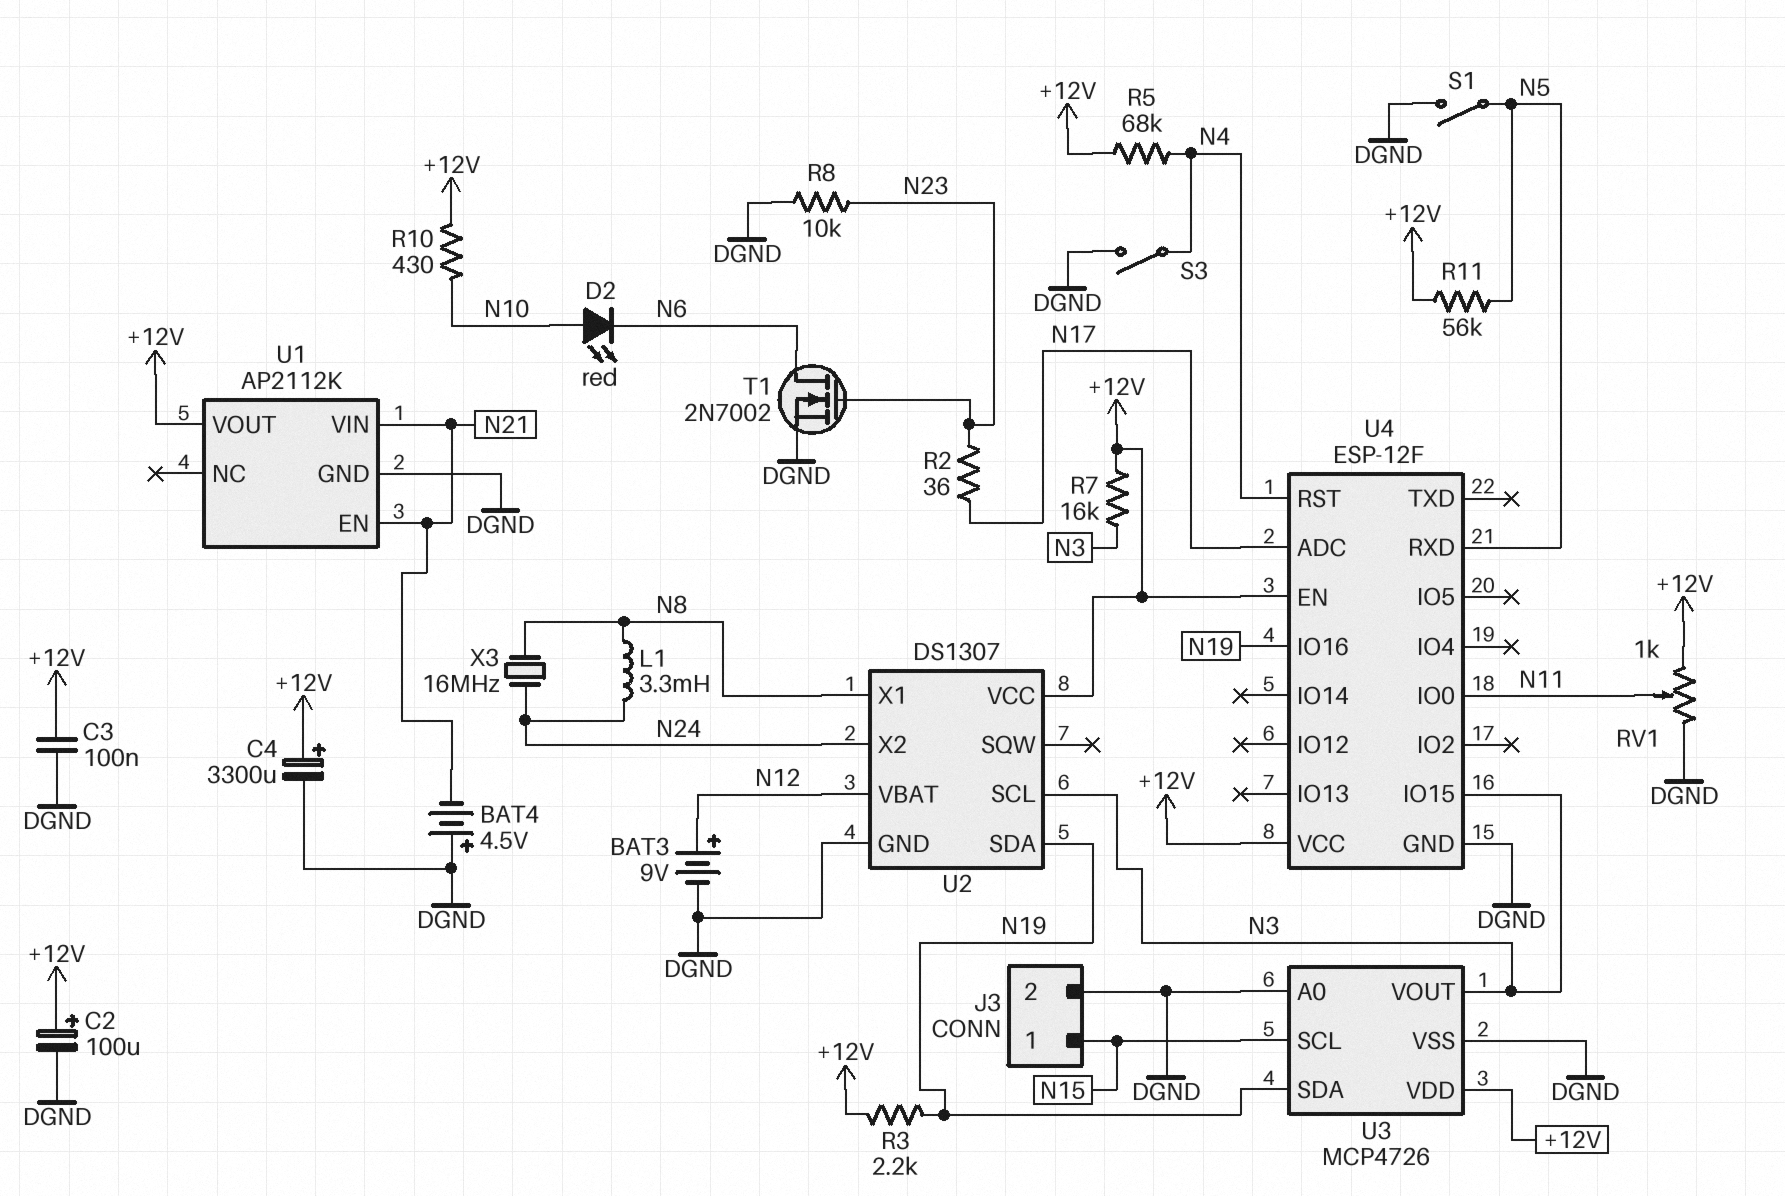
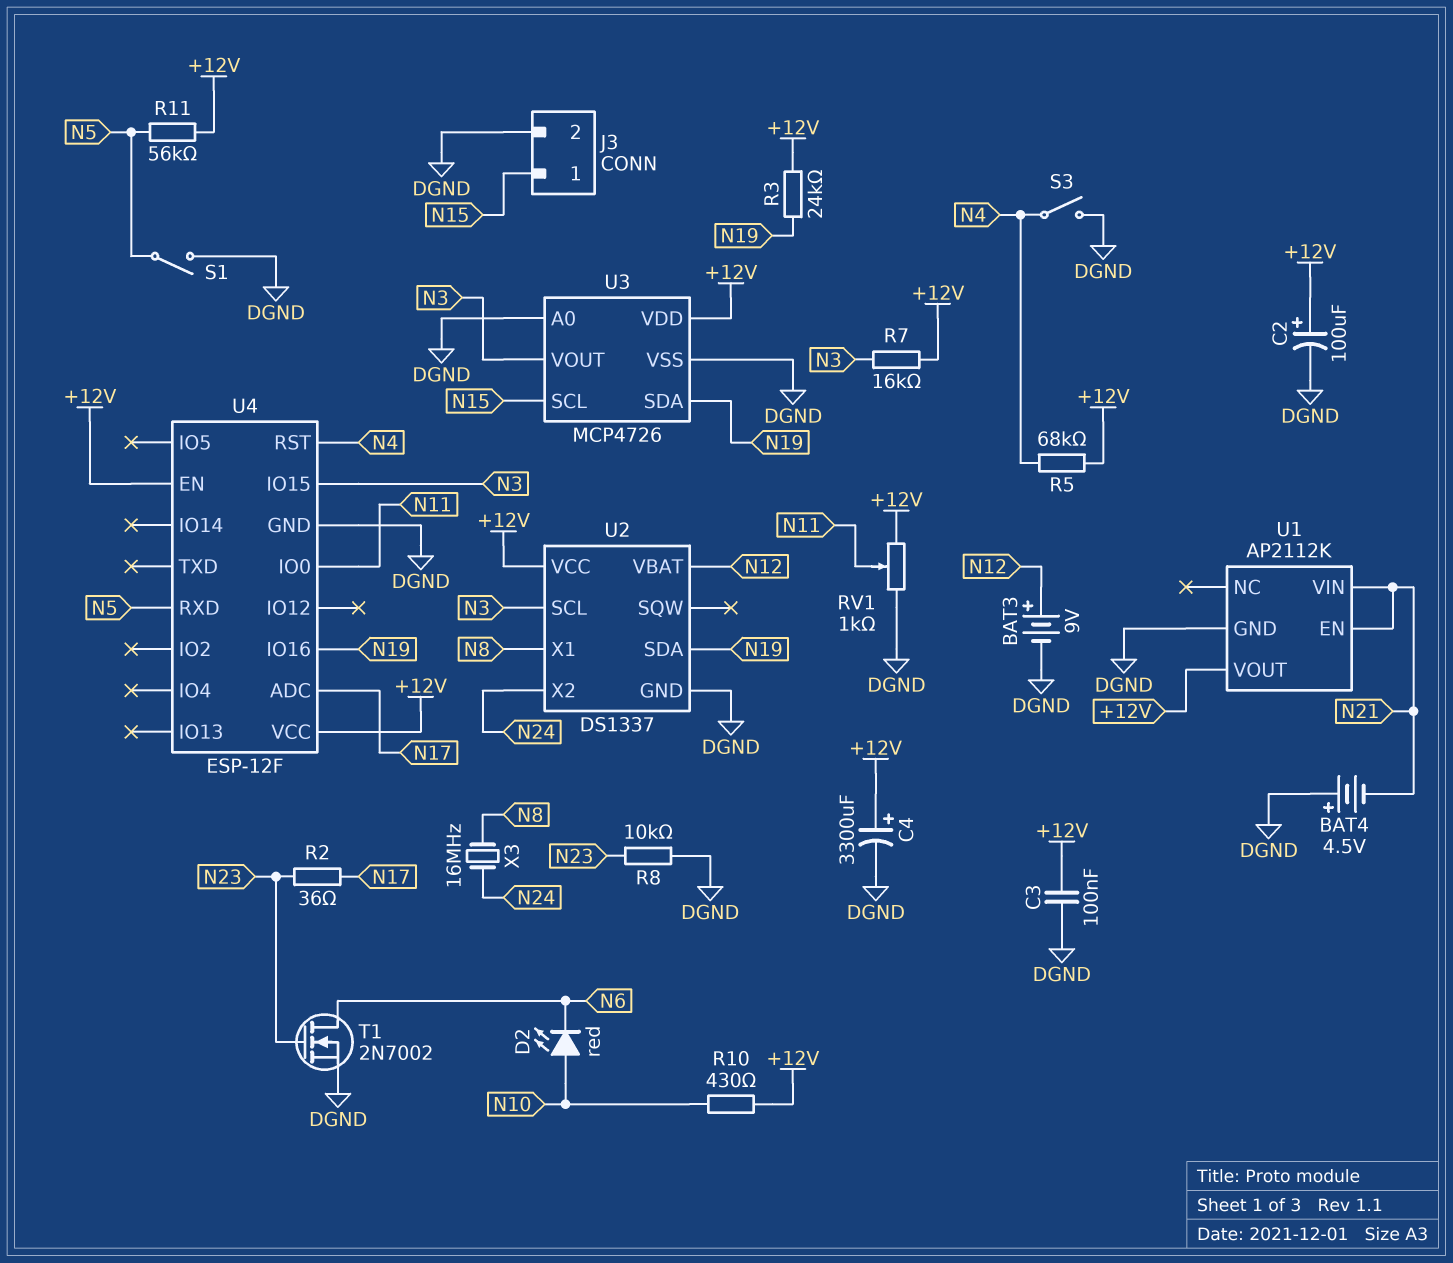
L1: 3.3mH (N8, N24) -> none
R3: 2.2k (+12V, N19) -> 24k (+12V, N19)
U2: DS1307 -> DS1337

